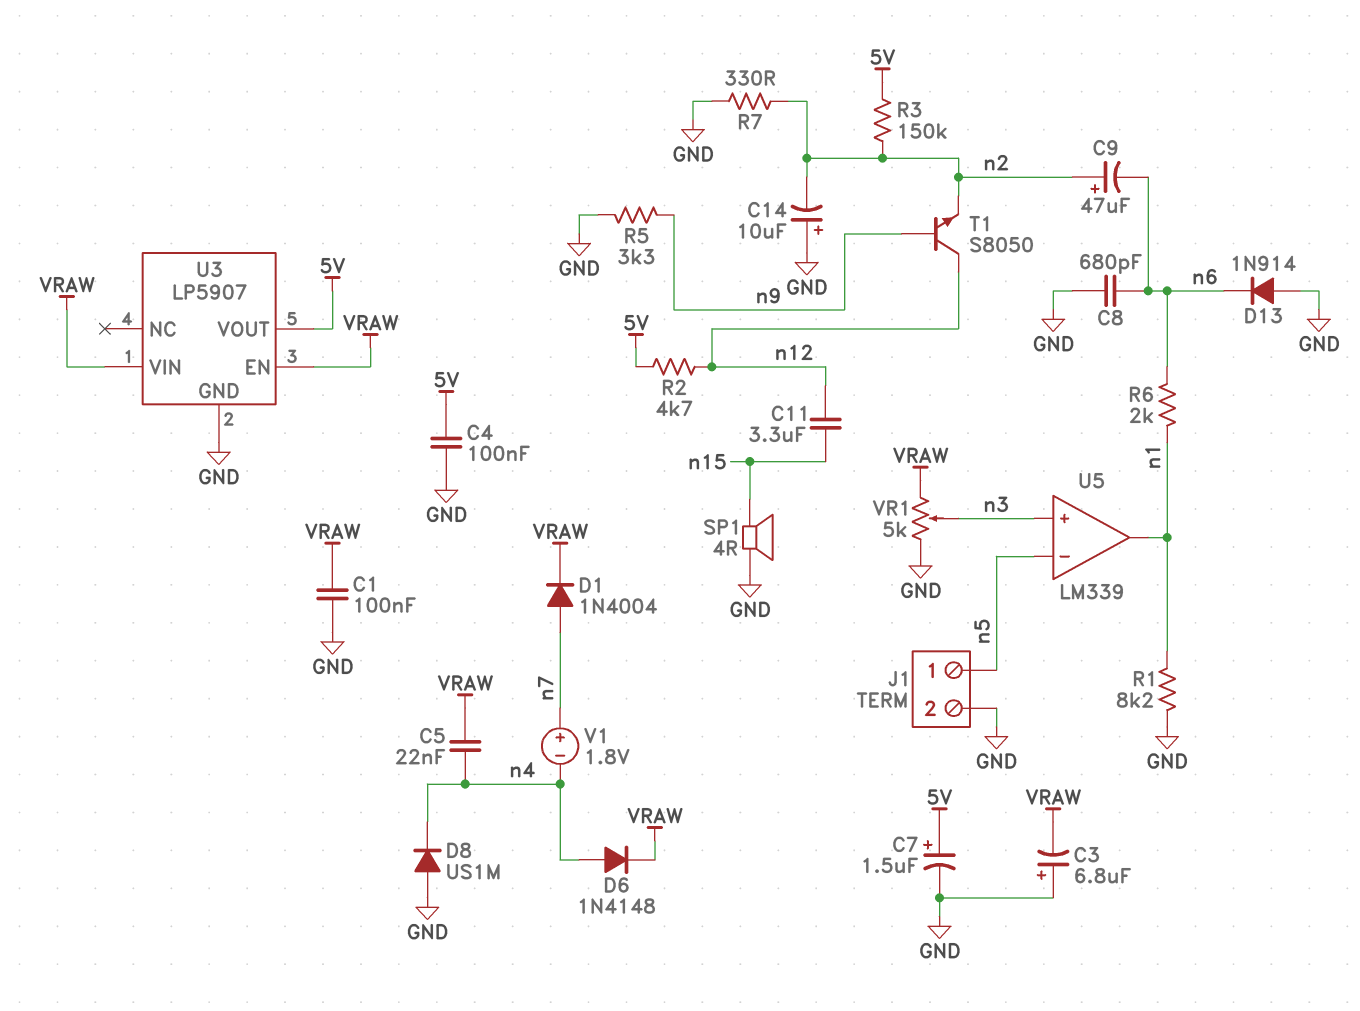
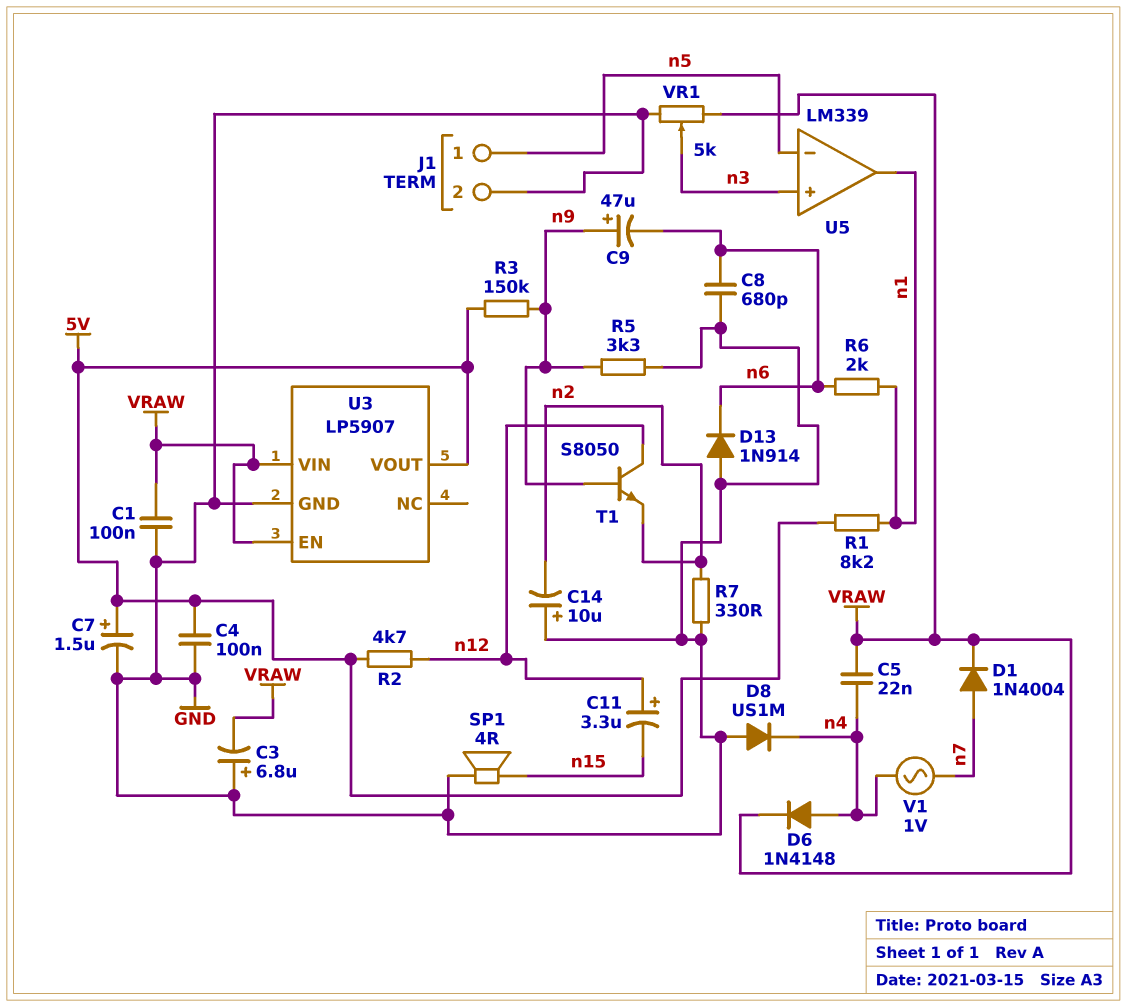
C9: 47uF (plus n2, minus n6) -> 47uF (plus n9, minus n6)
C11: 3.3uF (n12, n15) -> 3.3uF (plus n12, minus n15)
R1: 8.2k (GND, n1) -> 8.2k (5V, n1)
R3: 150k (5V, n2) -> 150k (5V, n9)
V1: 1.8V (plus n7, minus n4) -> AC 1V (n4, n7)

